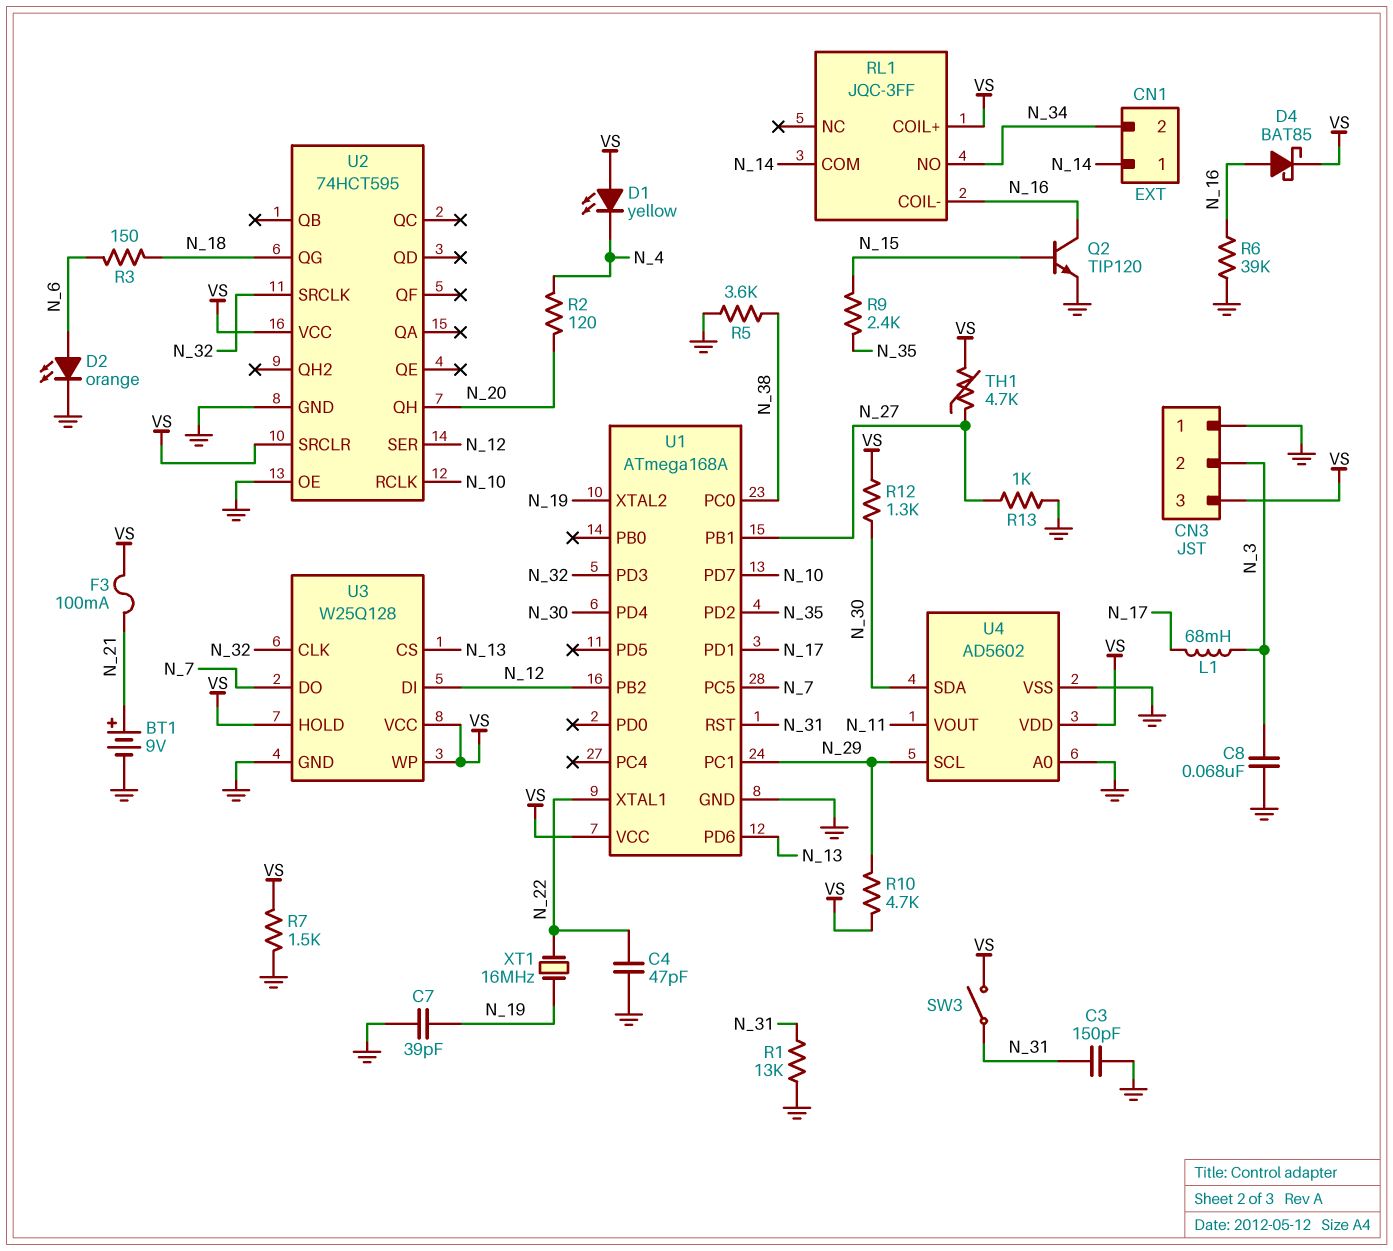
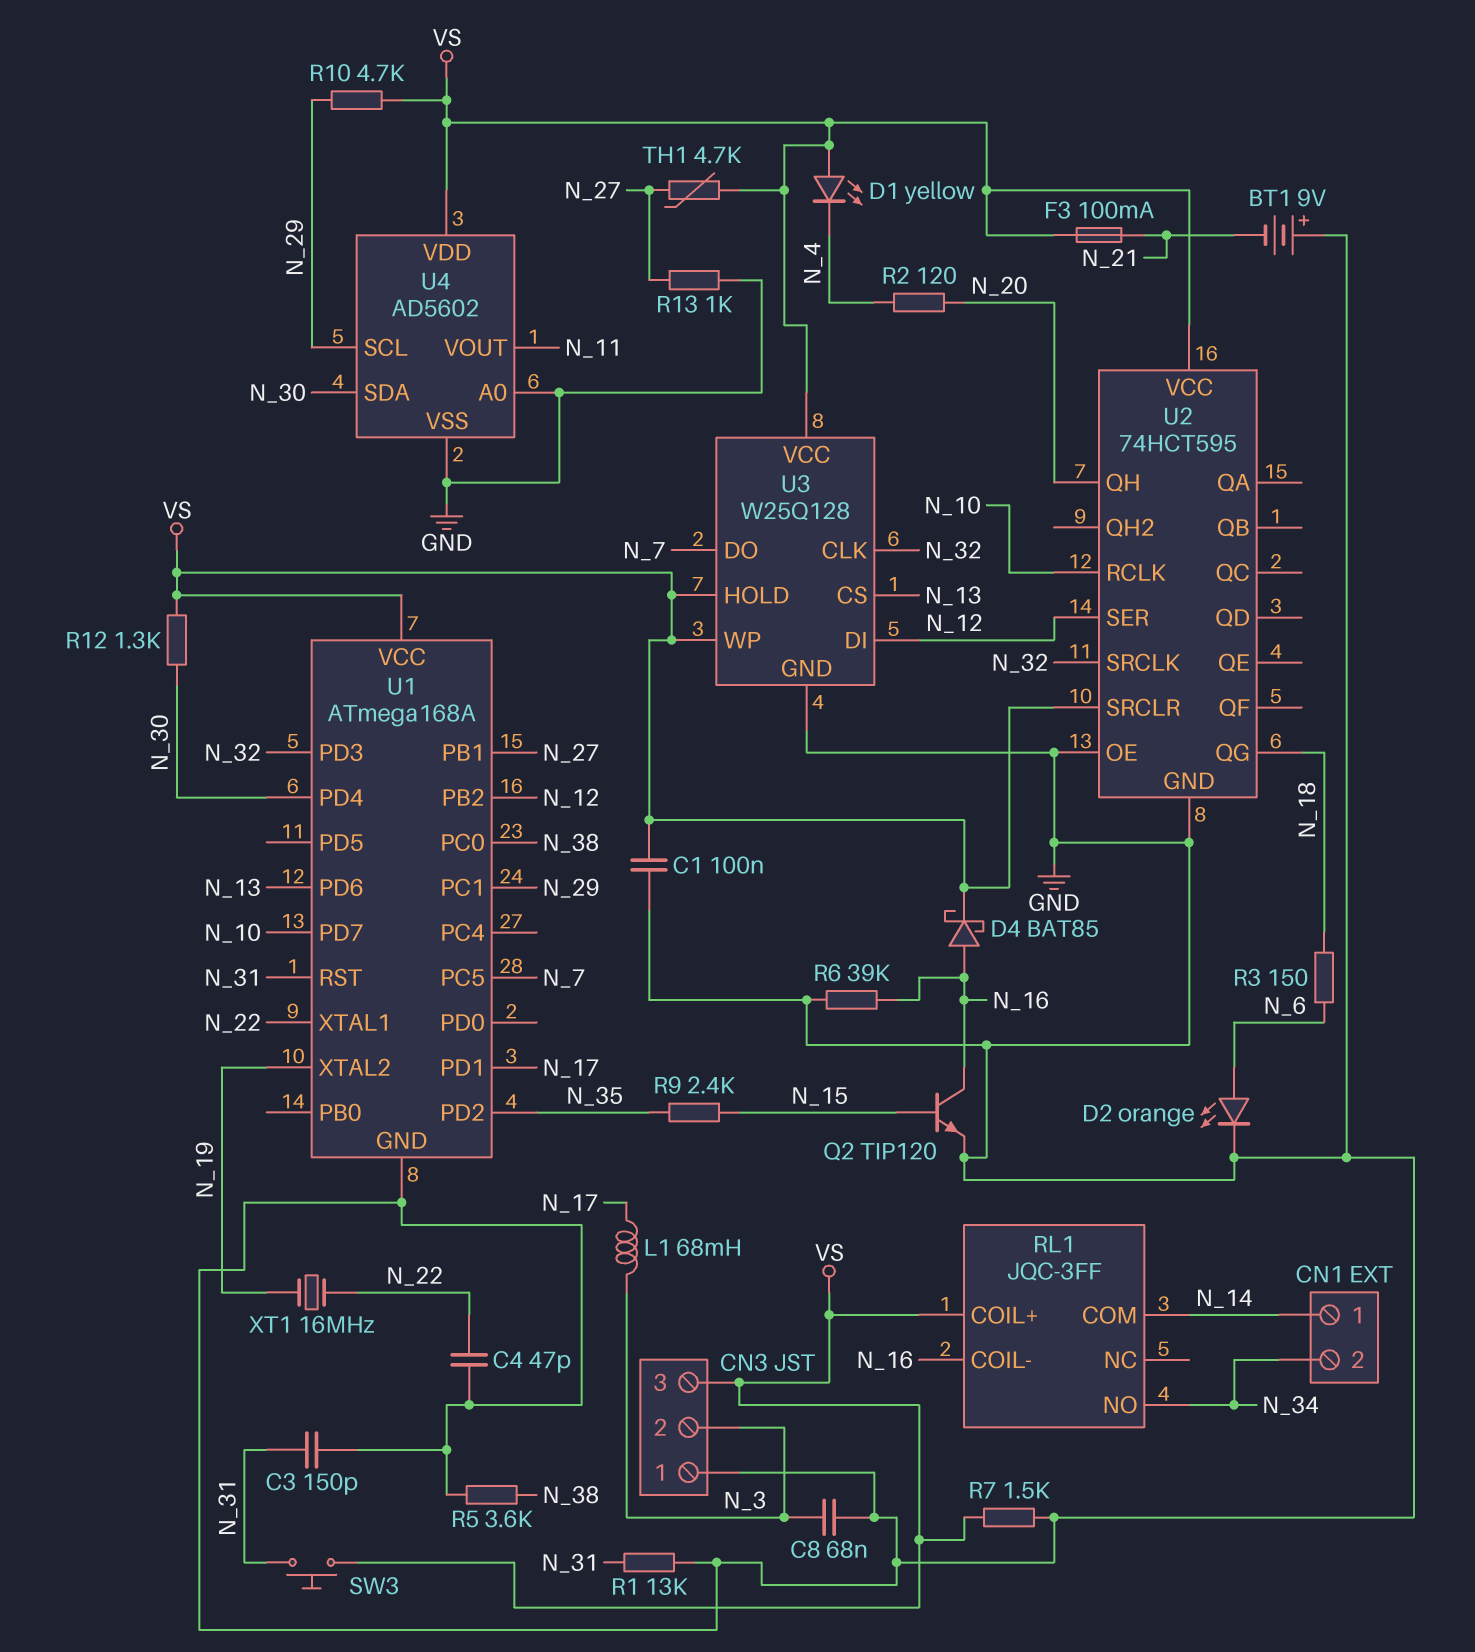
BT1: 9V (plus N_21, minus GND) -> 9V (plus GND, minus N_21)
C1: none -> 100nF (GND, VS)
C7: 39pF (GND, N_19) -> none
SW3: switch (N_31, VS) -> button (N_31, VS)

